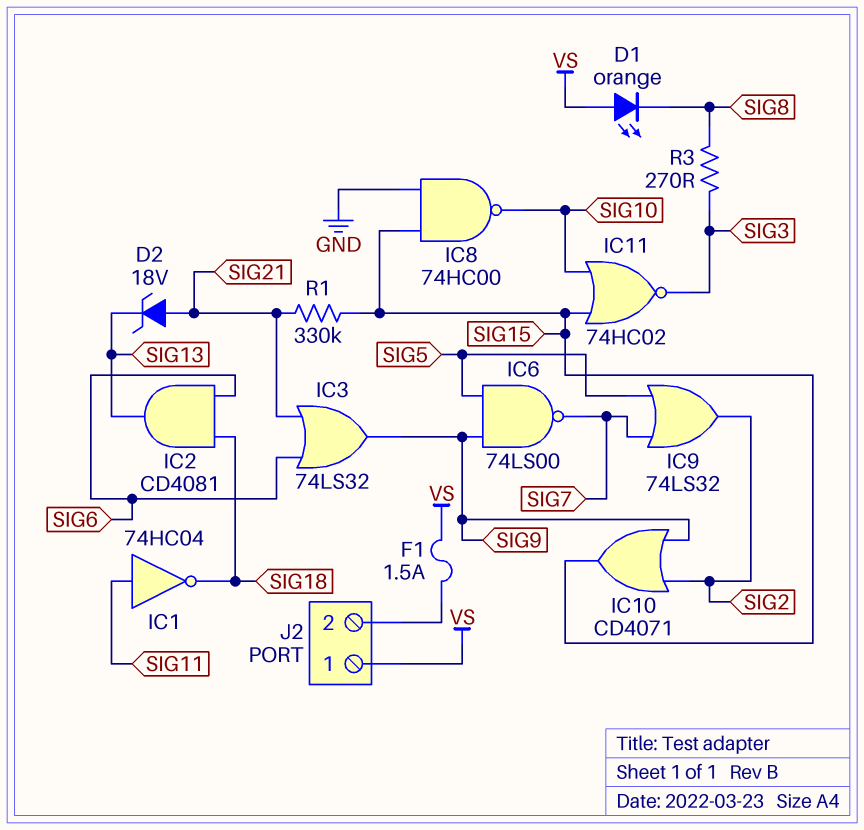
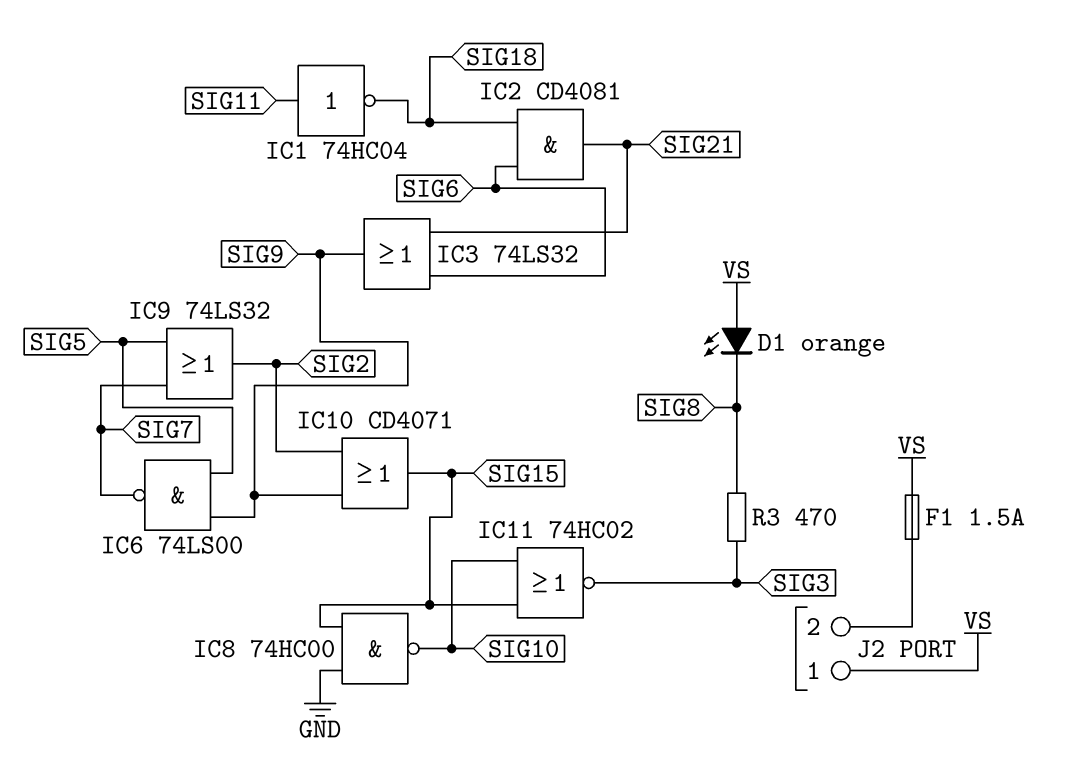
D2: zener 18V (A SIG21, K SIG13) -> none
IC2: AND CD4081 (in SIG6, in SIG18, out SIG13) -> AND CD4081 (in SIG6, in SIG18, out SIG21)
R1: 330k (SIG15, SIG21) -> none
R3: 270 (SIG3, SIG8) -> 470 (SIG3, SIG8)

